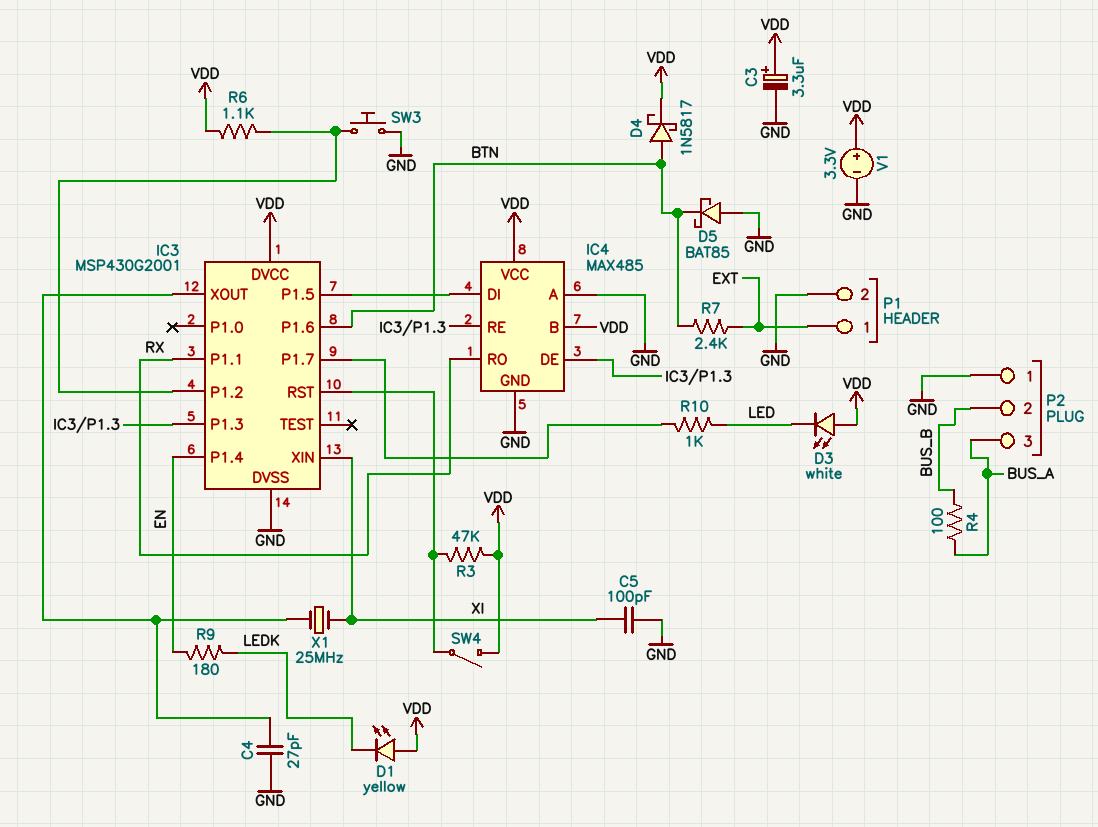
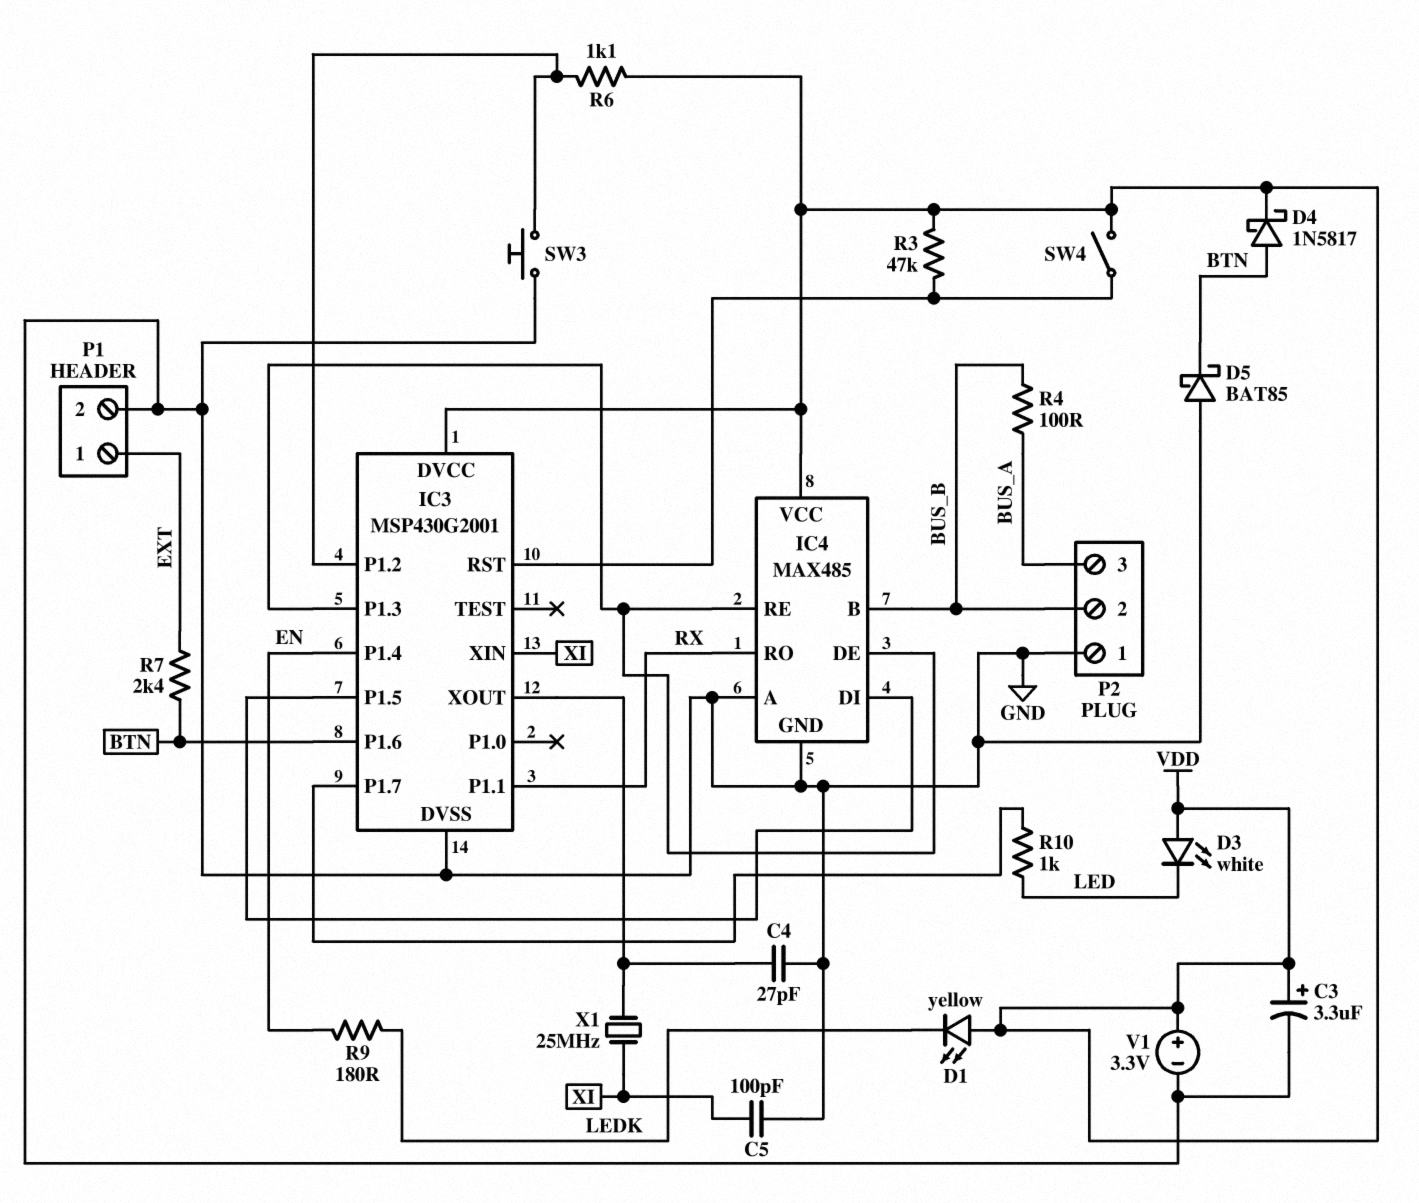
IC4 pin B: VDD -> BUS_B

